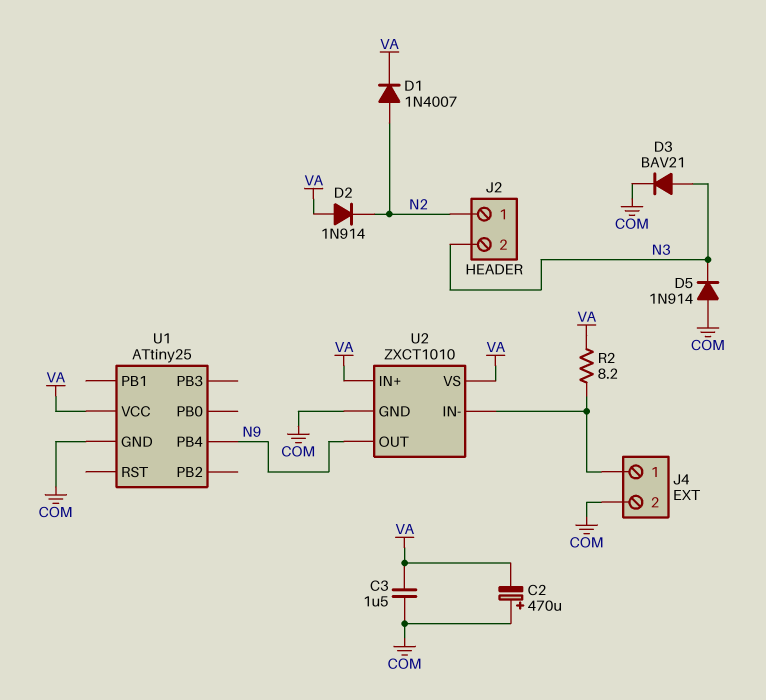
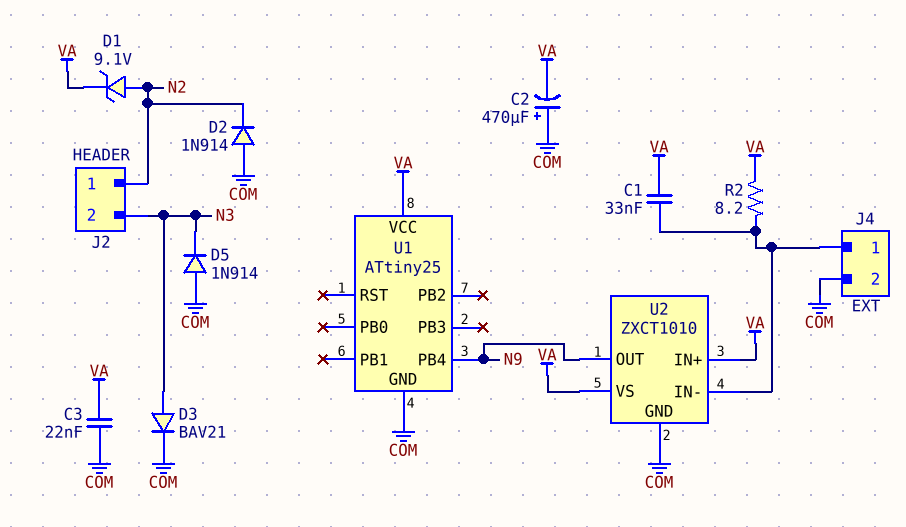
C1: none -> 33nF (J4/1, VA)
C3: 1.5uF (COM, VA) -> 22nF (COM, VA)
D1: diode 1N4007 (A N2, K VA) -> zener 9.1V (A N2, K VA)
D2: diode 1N914 (A VA, K N2) -> diode 1N914 (A COM, K N2)

